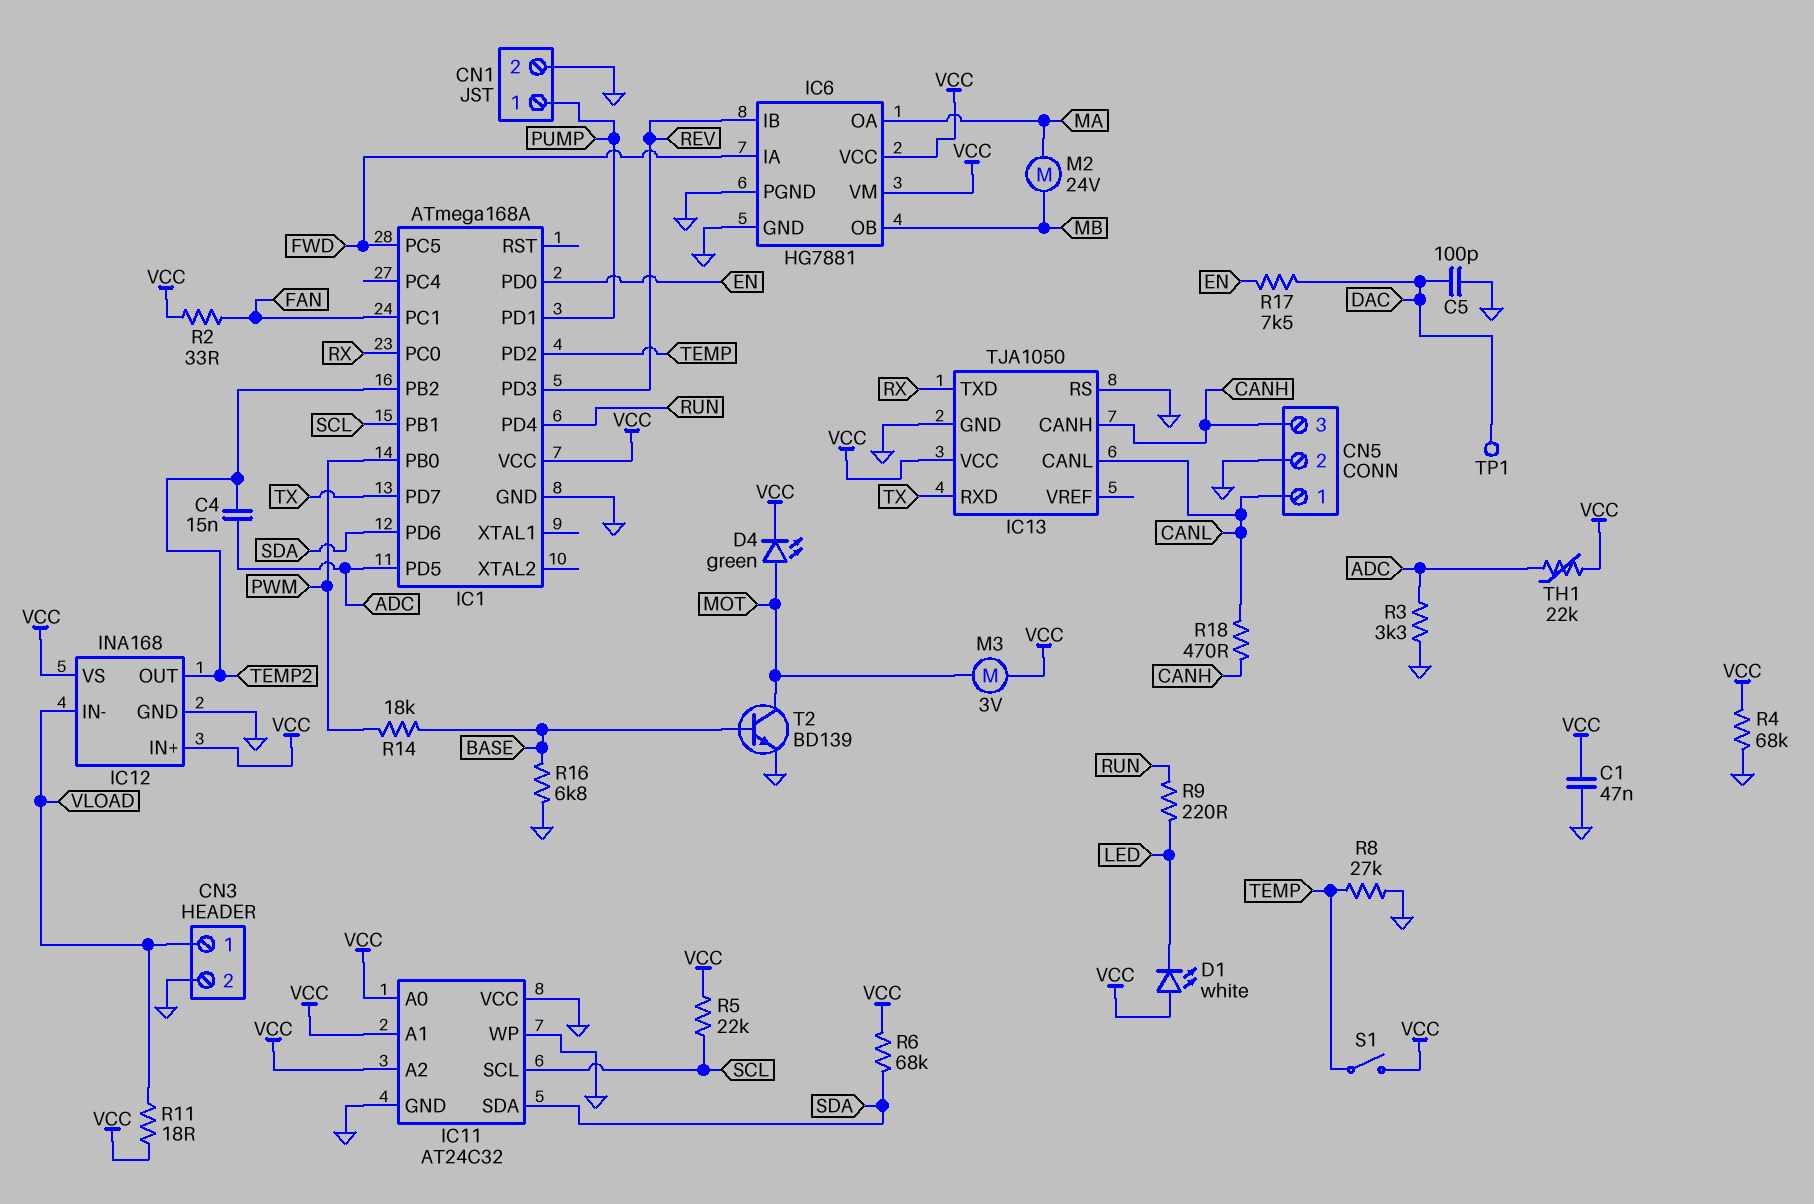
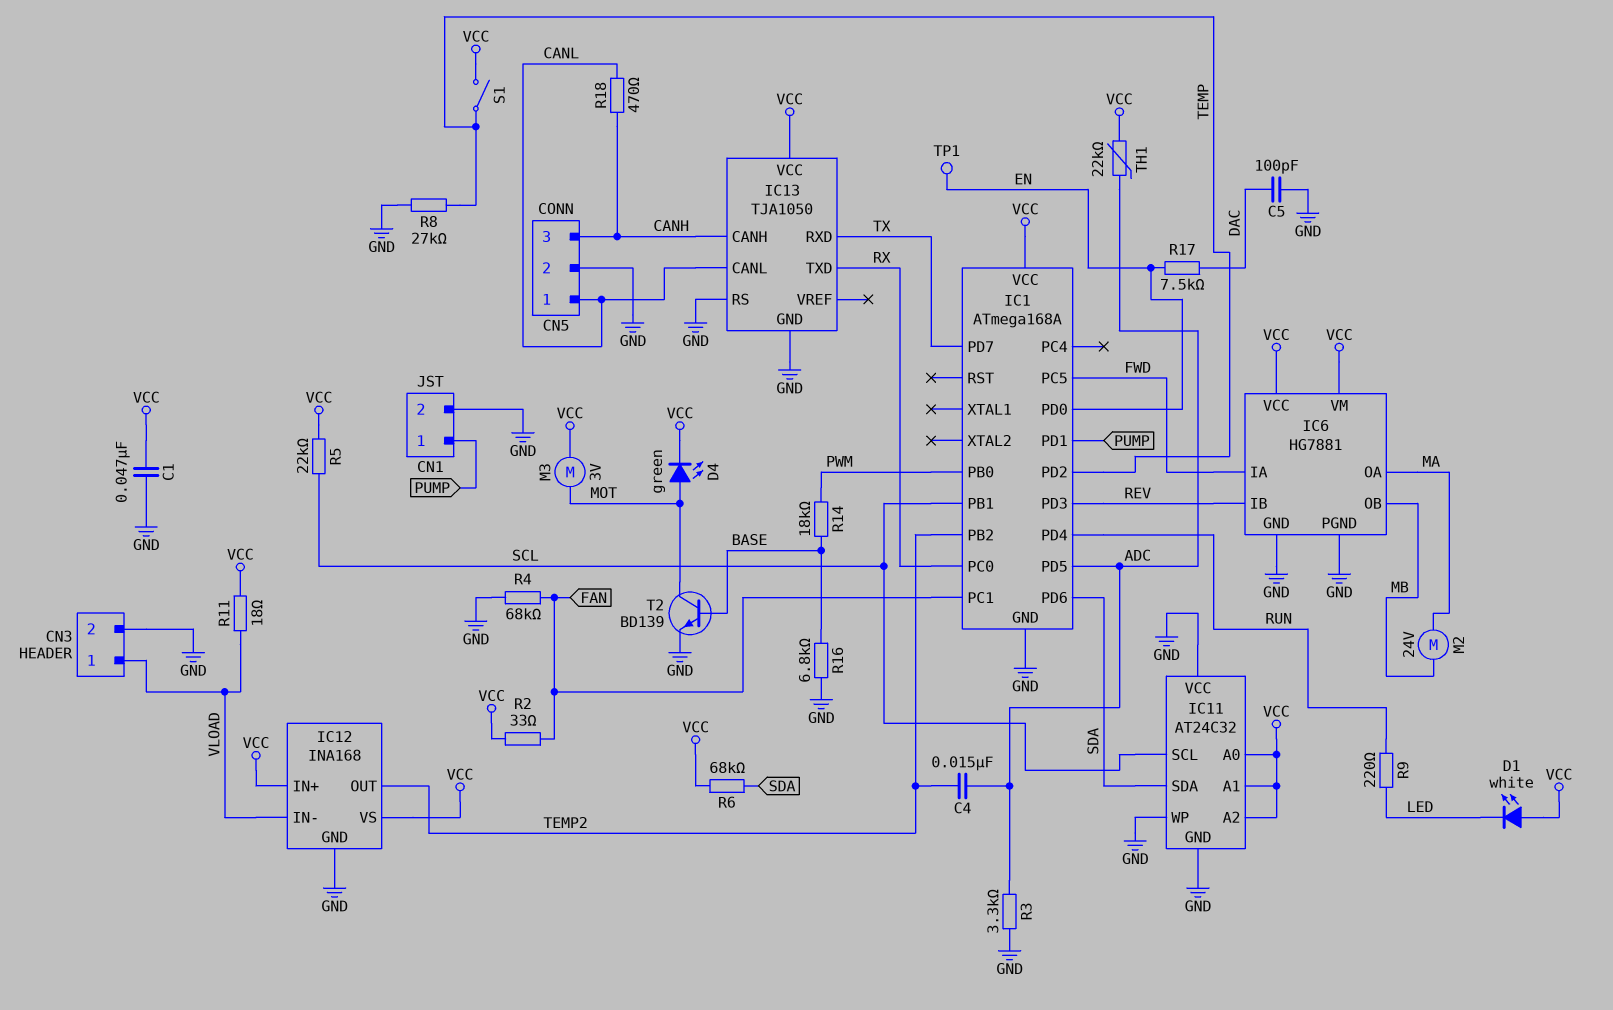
R4: 68k (GND, VCC) -> 68k (FAN, GND)
TP1: test point (DAC) -> test point (EN)

